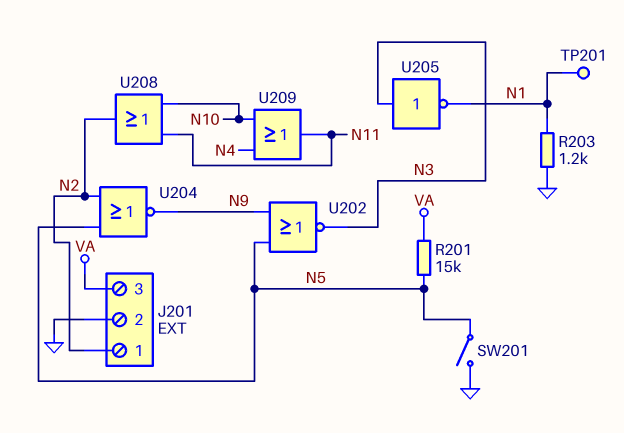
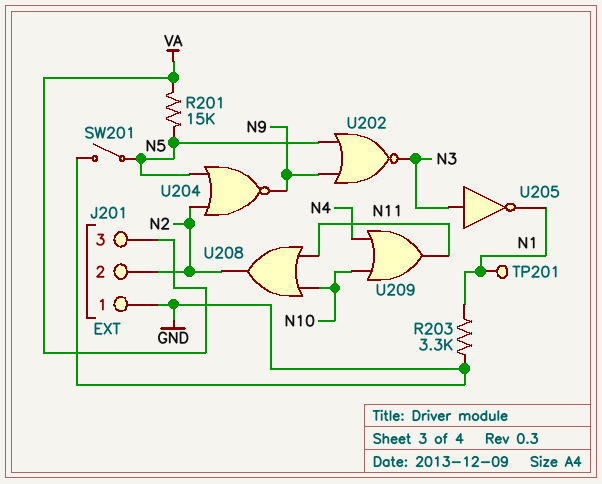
J201 pin 1: N2 -> GND
J201 pin 2: GND -> N2
R203: 1.2k (GND, N1) -> 3.3k (GND, N1)

